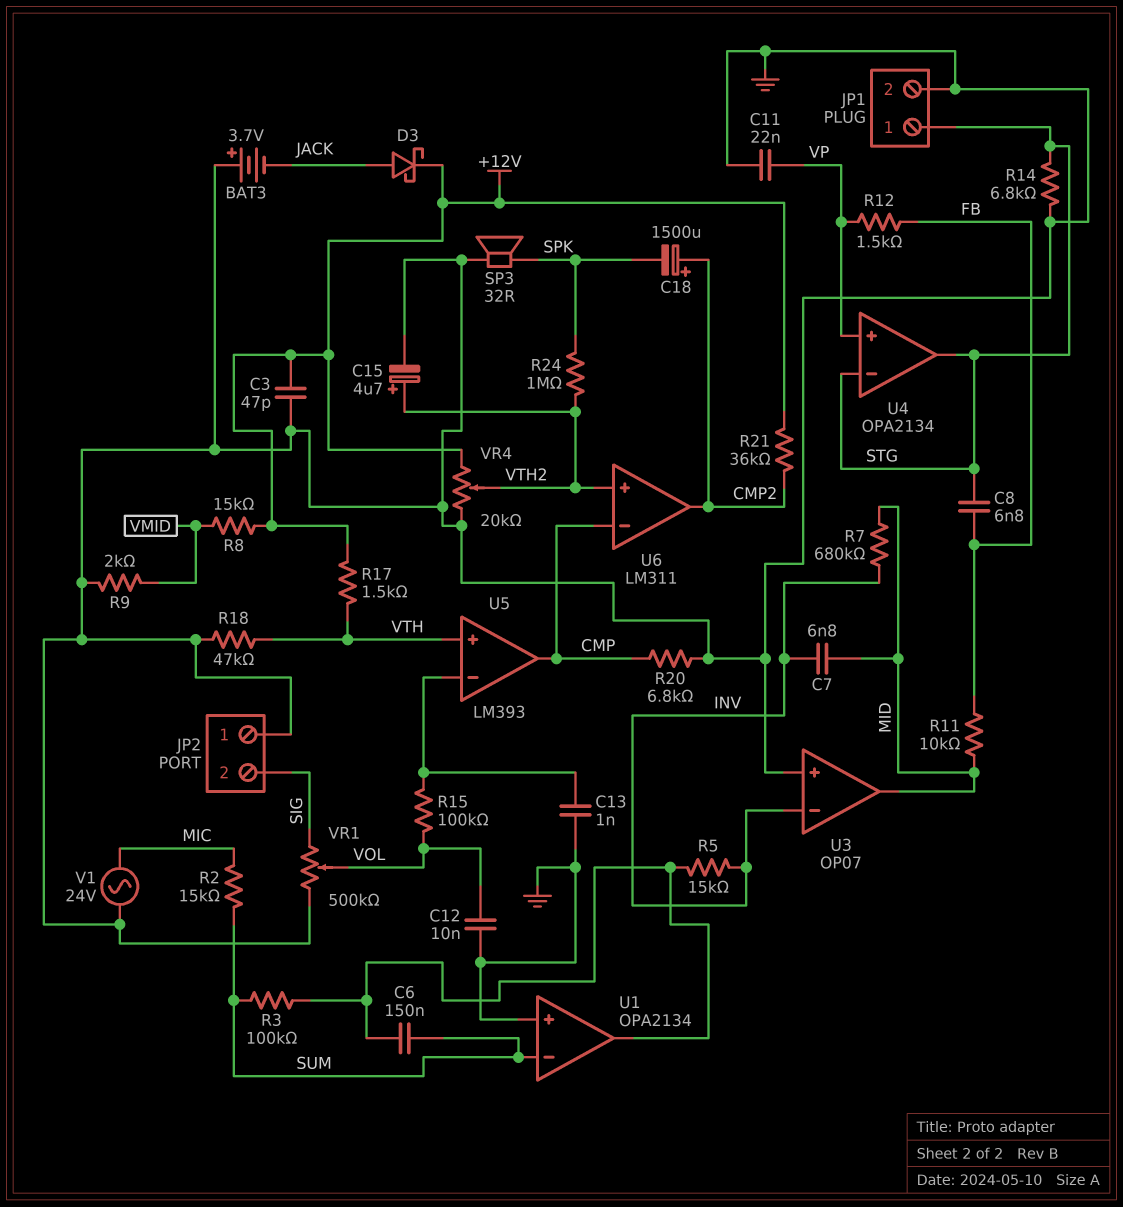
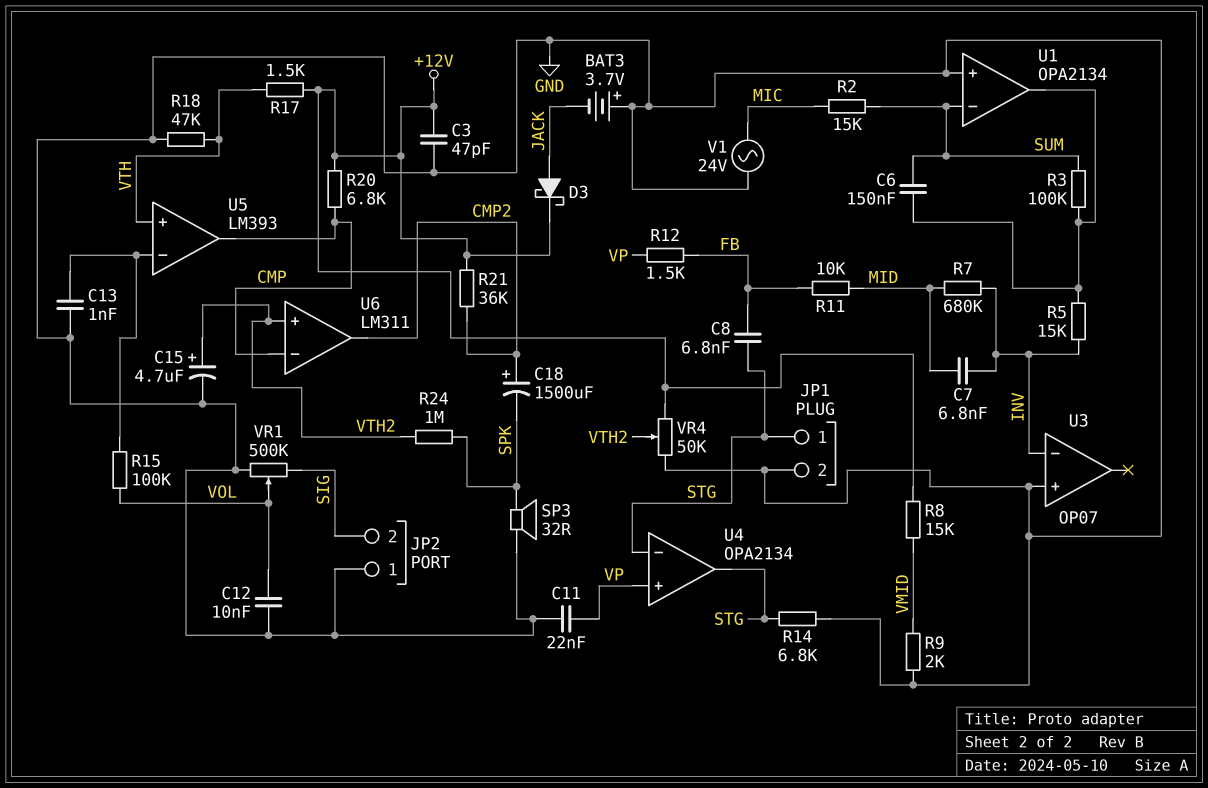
R20: 6.8k (CMP, GND) -> 6.8k (+12V, CMP)
U3 pin out: MID -> none
VR4: 20k (+12V, GND, wiper VTH2) -> 50k (+12V, GND, wiper VTH2)

